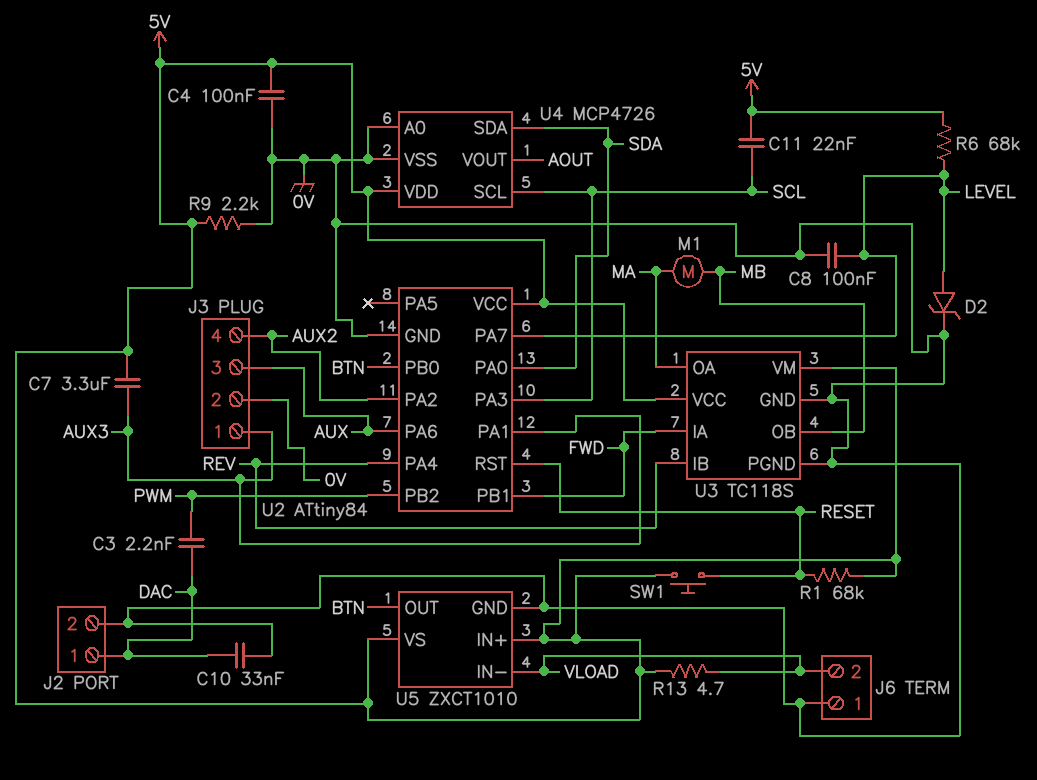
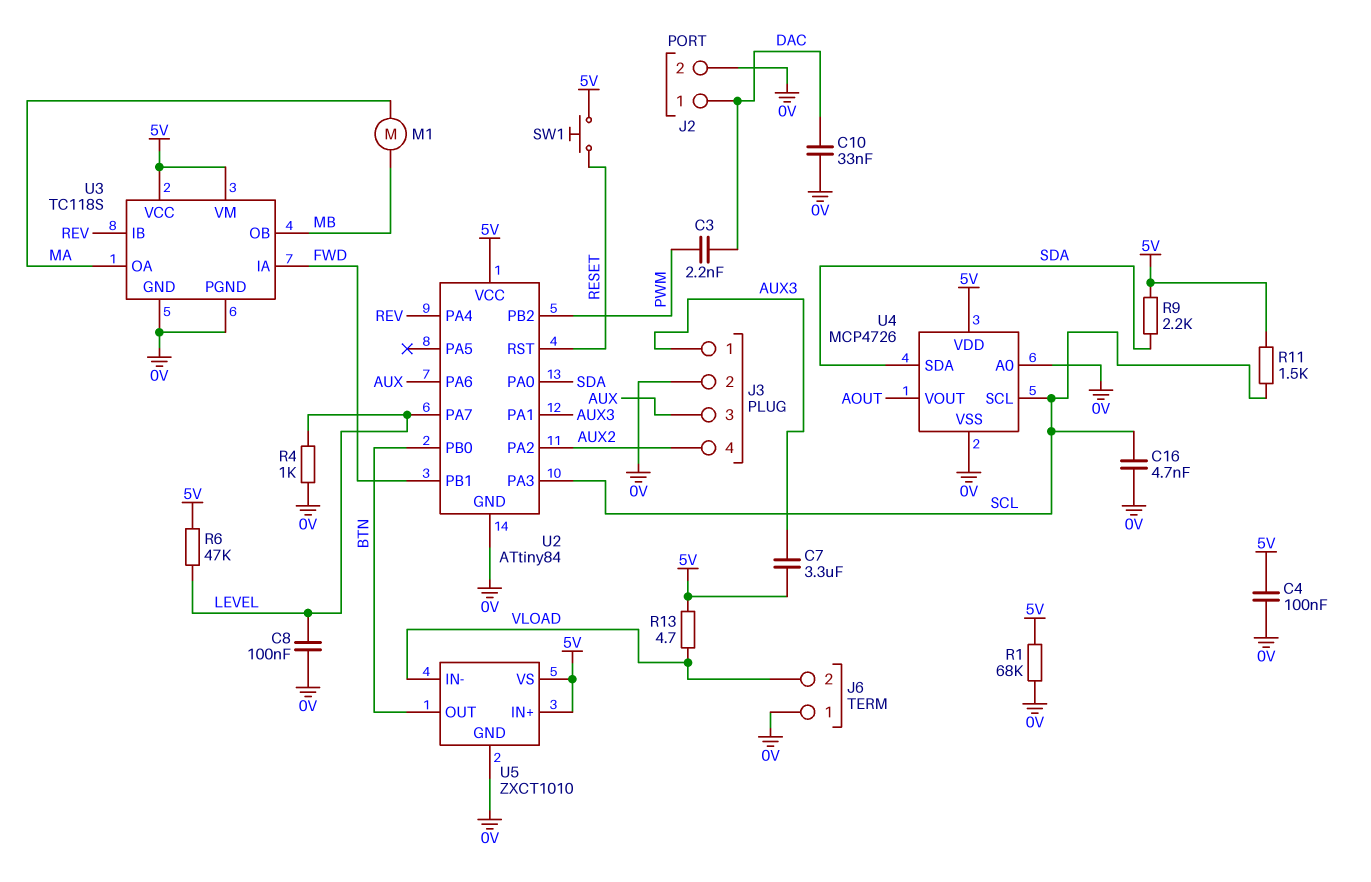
C11: 22nF (5V, SCL) -> none
C16: none -> 4.7nF (0V, SCL)
D2: zener (A LEVEL, K 0V) -> none
R1: 68k (5V, RESET) -> 68k (0V, 5V)
R4: none -> 1k (0V, LEVEL)
R6: 68k (5V, LEVEL) -> 47k (5V, LEVEL)
R9: 2.2k (0V, 5V) -> 2.2k (5V, SDA)
R11: none -> 1.5k (5V, SCL)

